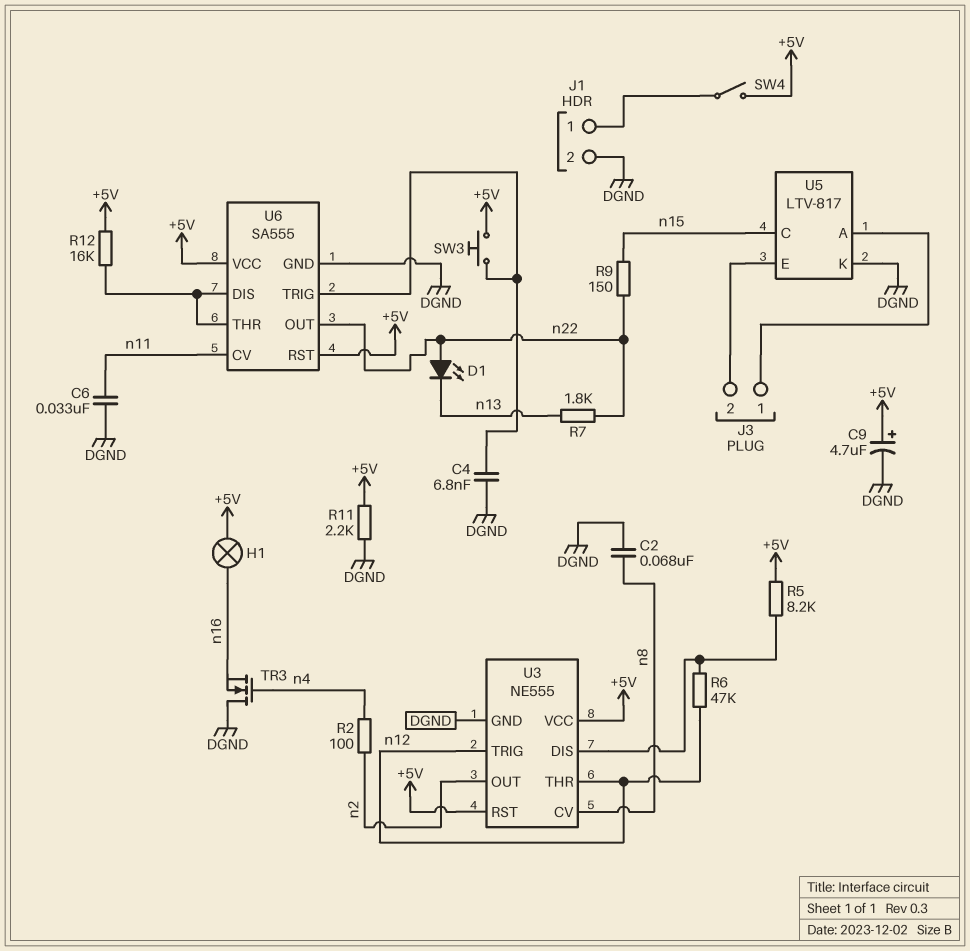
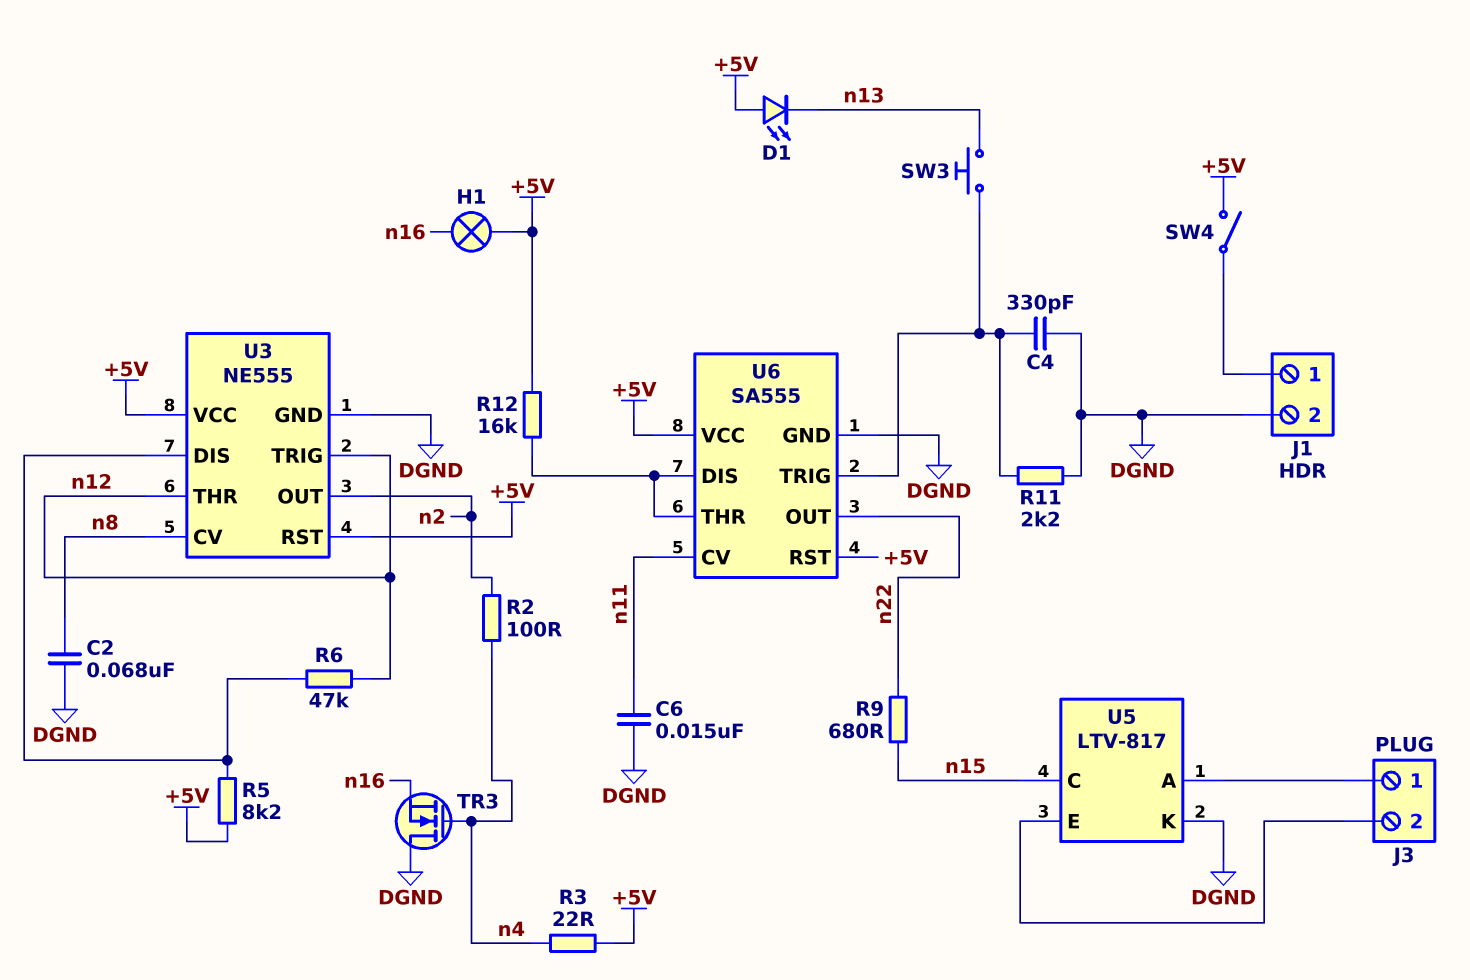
C4: 6.8nF (DGND, U6/TRIG) -> 330pF (DGND, U6/TRIG)
C6: 33nF (DGND, n11) -> 15nF (DGND, n11)
C9: 4.7uF (plus +5V, minus DGND) -> none
D1: LED (A n22, K n13) -> LED (A +5V, K n13)
R3: none -> 22 (+5V, n4)
R7: 1.8k (n13, n22) -> none
R9: 150 (n15, n22) -> 680 (n15, n22)
R11: 2.2k (+5V, DGND) -> 2.2k (DGND, U6/TRIG)
SW3: button (+5V, U6/TRIG) -> button (U6/TRIG, n13)

